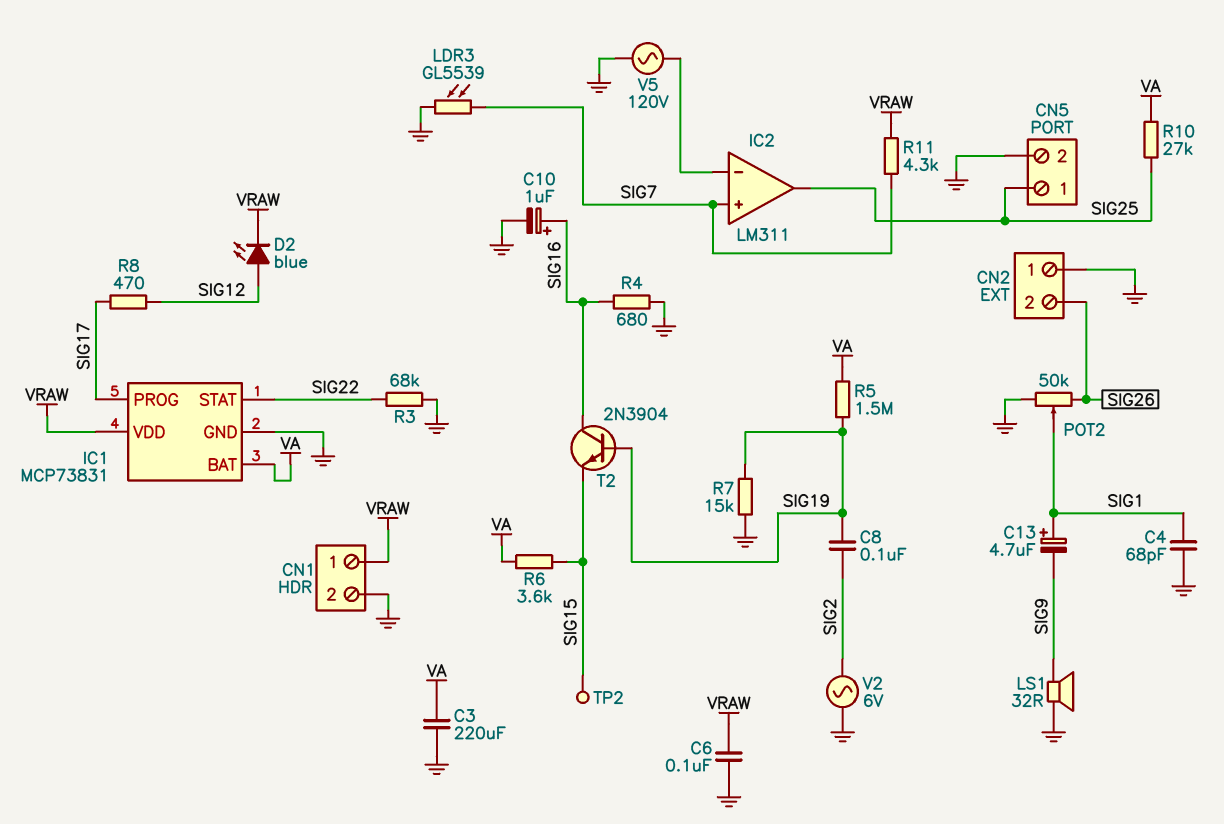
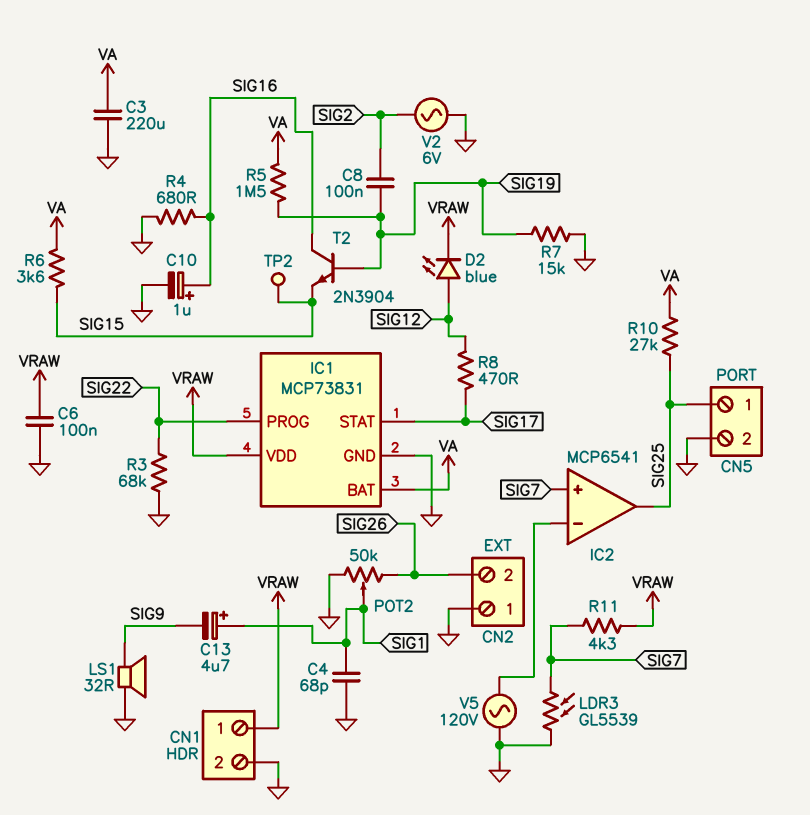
IC1 pin PROG: SIG17 -> SIG22
IC1 pin STAT: SIG22 -> SIG17
IC2: LM311 -> MCP6541

